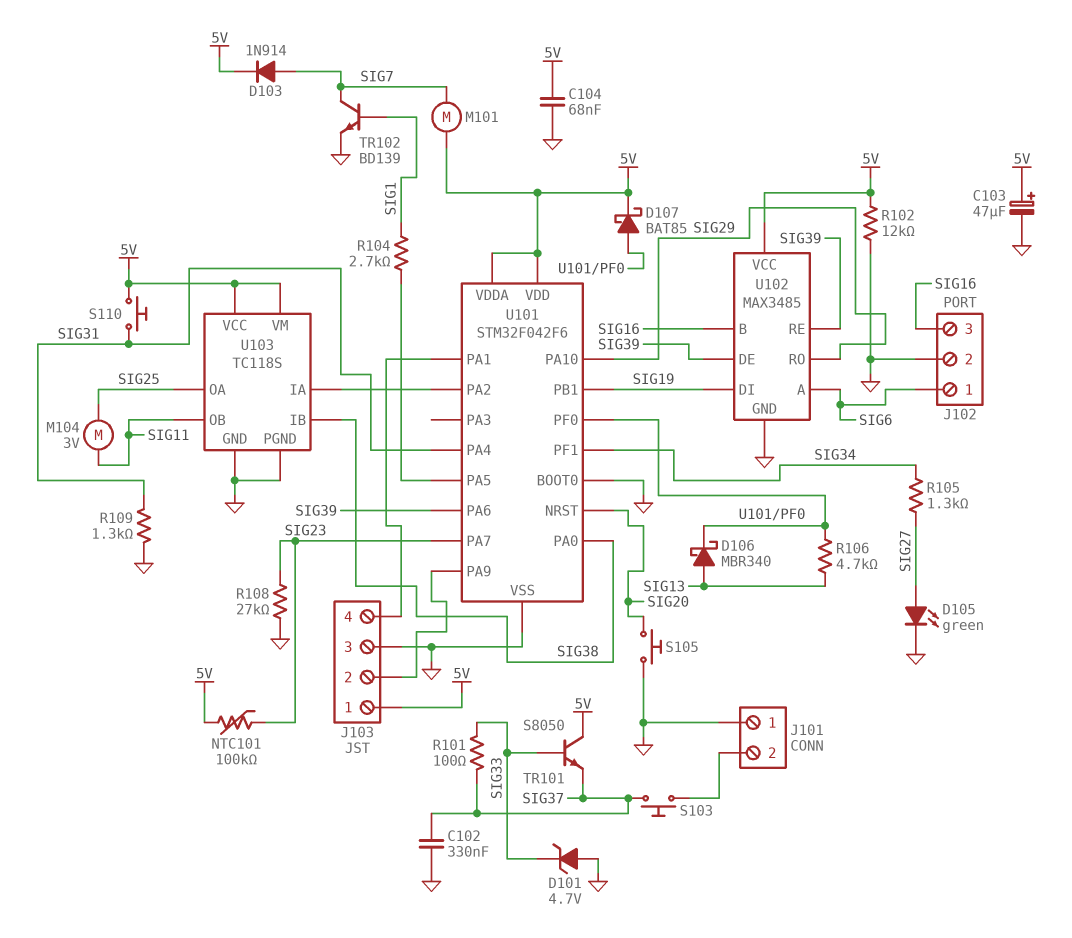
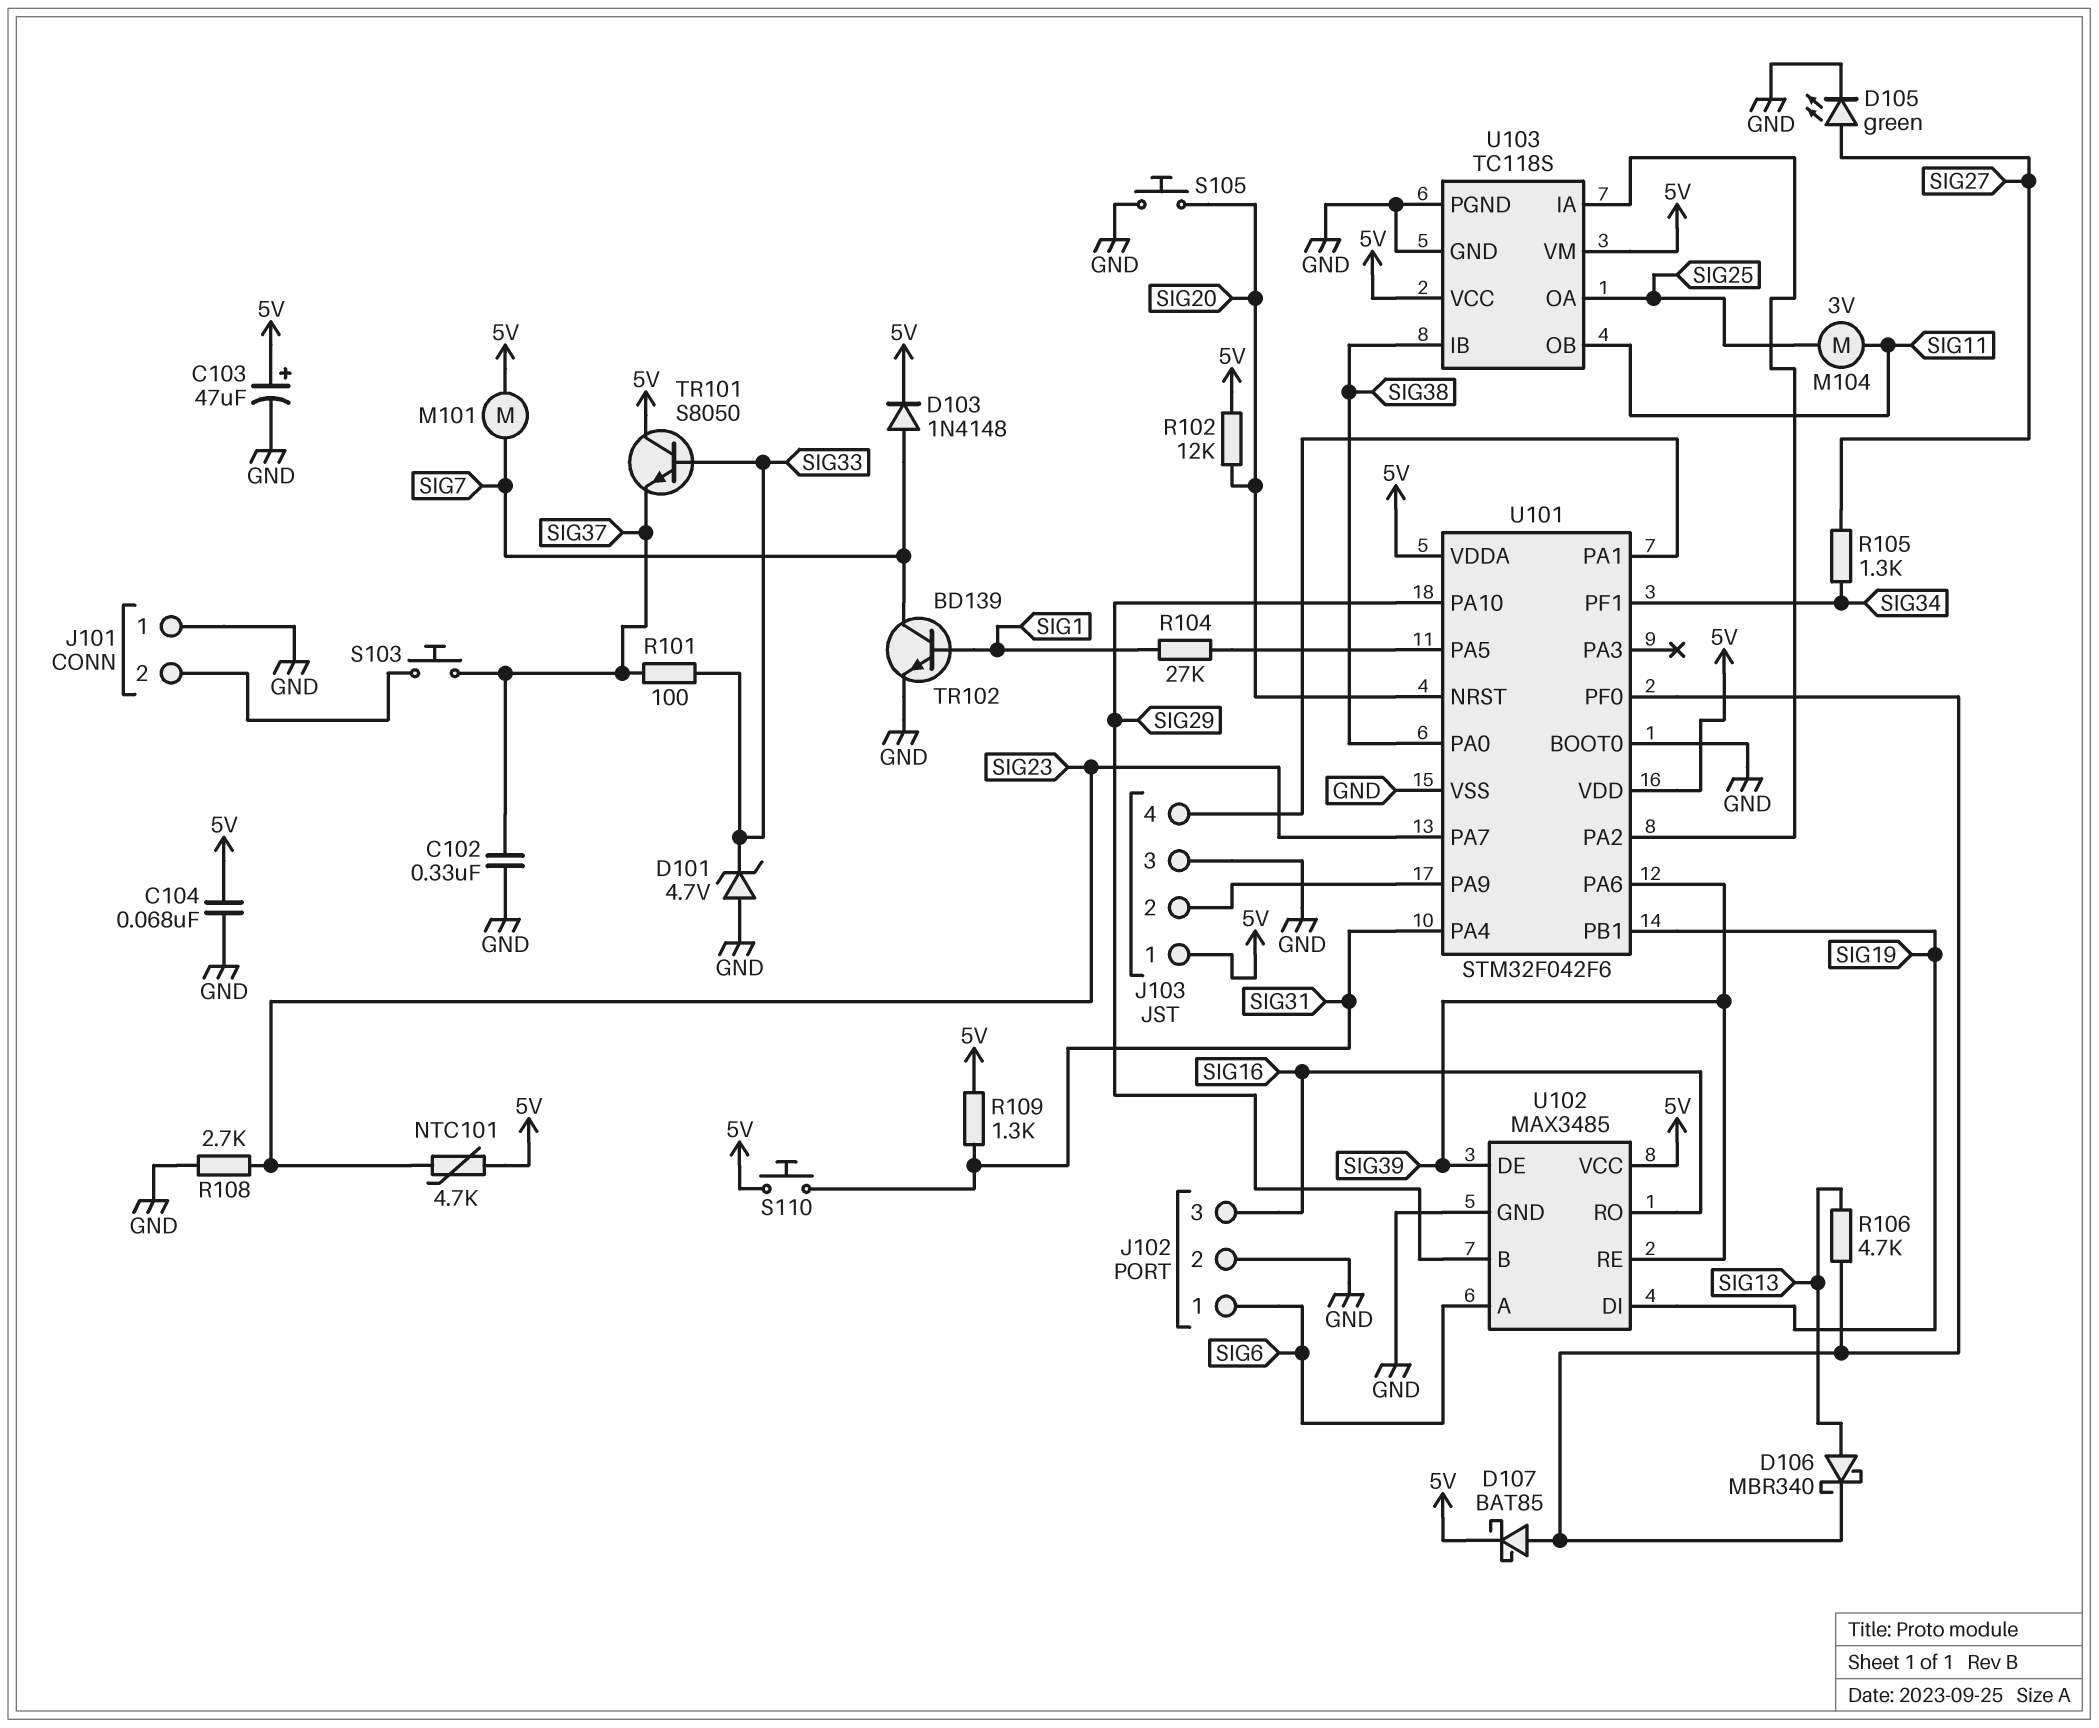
D103: diode 1N914 (A SIG7, K 5V) -> diode 1N4148 (A SIG7, K 5V)
NTC101: 100k (5V, SIG23) -> 4.7k (5V, SIG23)
R102: 12k (5V, GND) -> 12k (5V, SIG20)
R104: 2.7k (SIG1, U101/PA5) -> 27k (SIG1, U101/PA5)
R108: 27k (GND, SIG23) -> 2.7k (GND, SIG23)
R109: 1.3k (GND, SIG31) -> 1.3k (5V, SIG31)
U102 pin B: SIG16 -> SIG29
U102 pin RO: SIG29 -> SIG16

